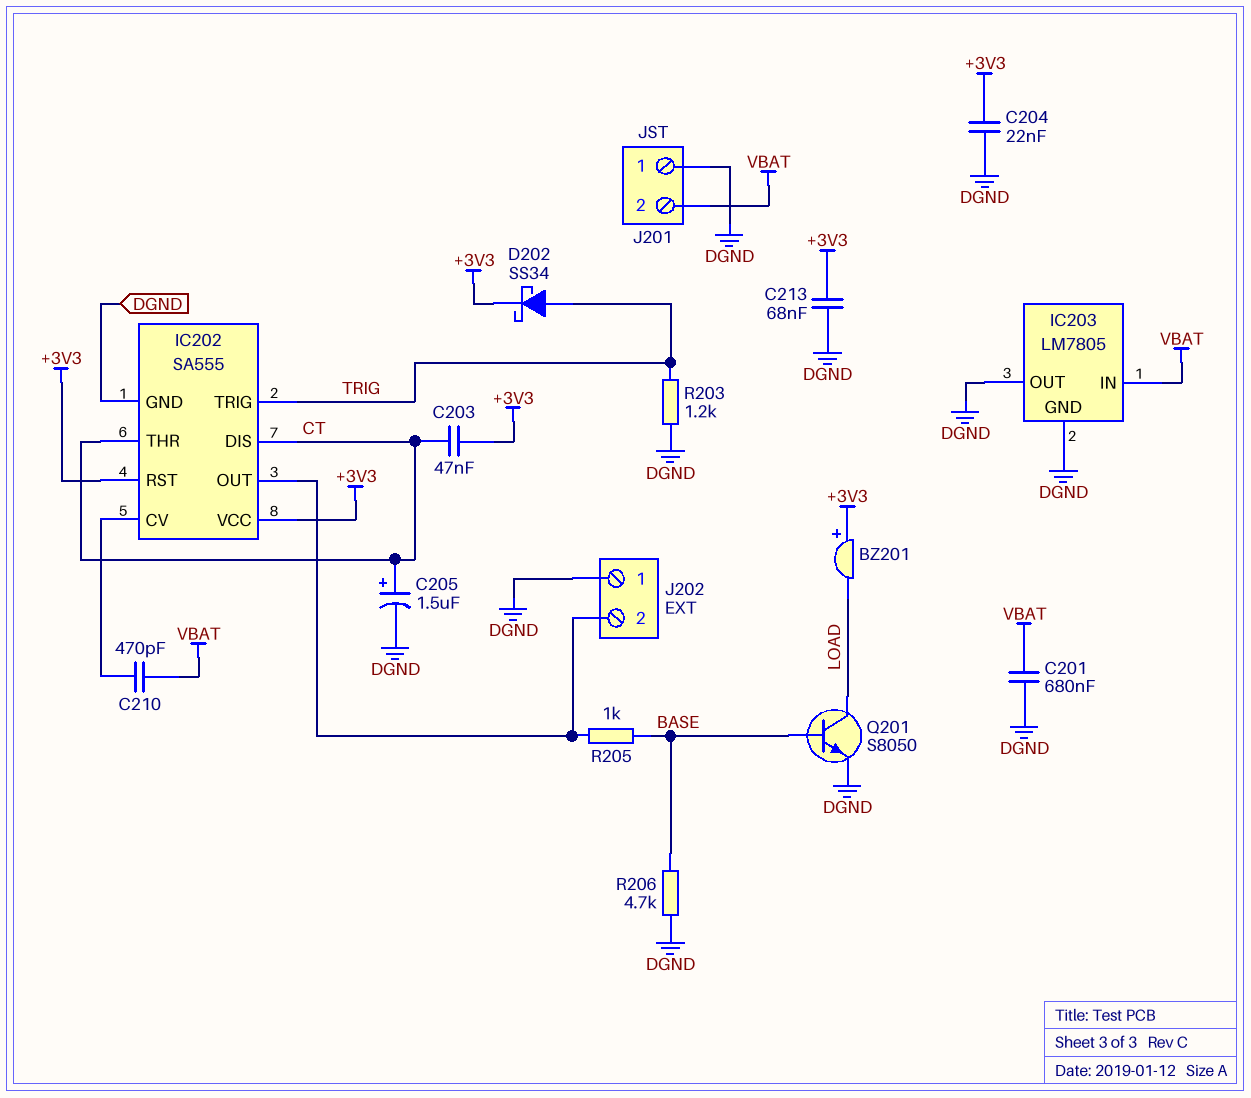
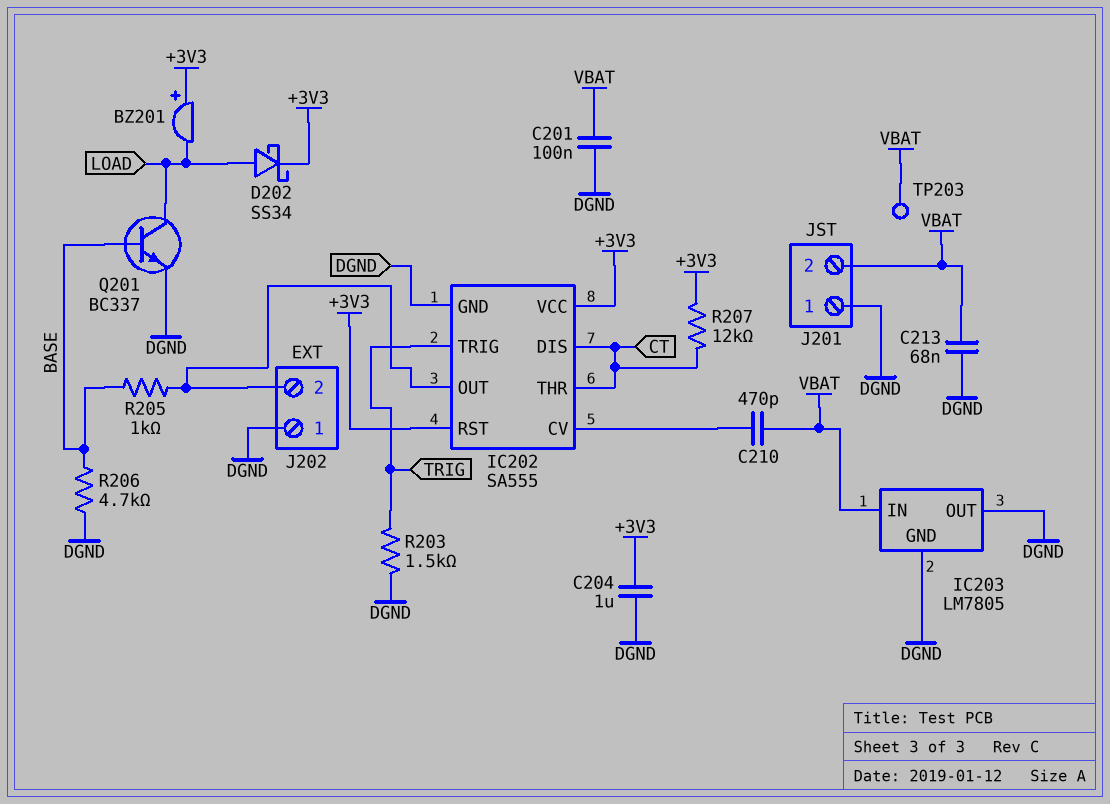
C201: 680nF (DGND, VBAT) -> 100nF (DGND, VBAT)
C203: 47nF (+3V3, CT) -> none
C204: 22nF (+3V3, DGND) -> 1uF (+3V3, DGND)
C205: 1.5uF (plus CT, minus DGND) -> none
C213: 68nF (+3V3, DGND) -> 68nF (DGND, VBAT)
D202: schottky SS34 (A TRIG, K +3V3) -> schottky SS34 (A LOAD, K +3V3)
Q201: NPN S8050 (B BASE, C LOAD, E DGND) -> NPN BC337 (B BASE, C LOAD, E DGND)
R203: 1.2k (DGND, TRIG) -> 1.5k (DGND, TRIG)
R207: none -> 12k (+3V3, CT)
TP203: none -> test point (VBAT)

